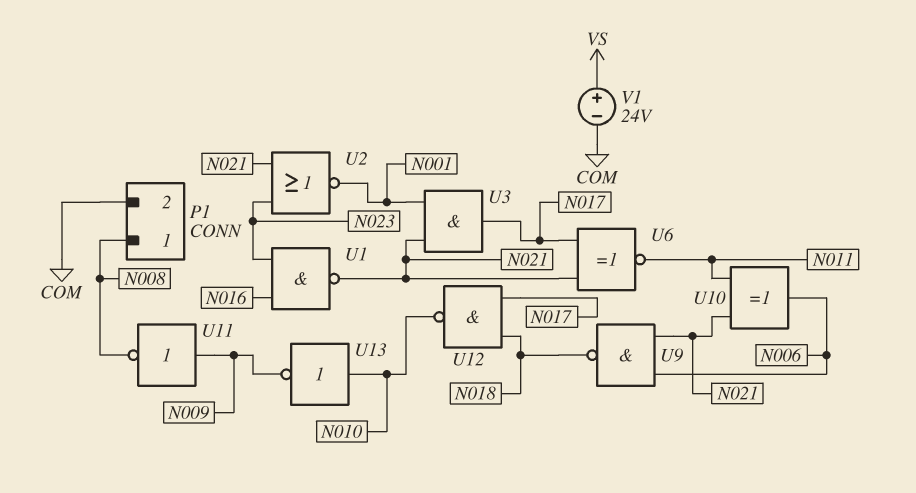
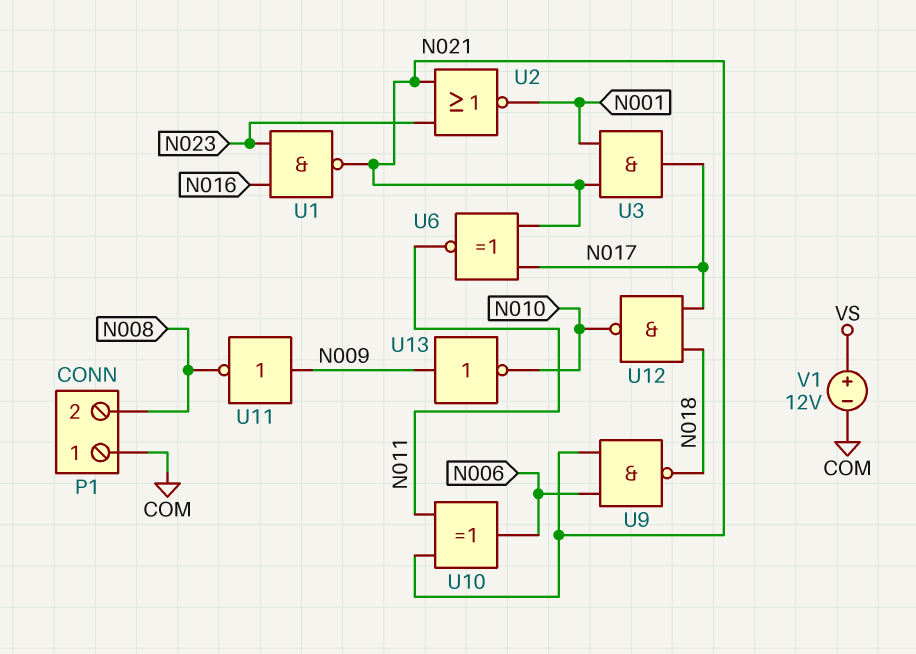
P1 pin 1: N008 -> COM
P1 pin 2: COM -> N008
U13: NOT (in N010, out N009) -> NOT (in N009, out N010)
V1: 24V (plus VS, minus COM) -> 12V (plus VS, minus COM)

